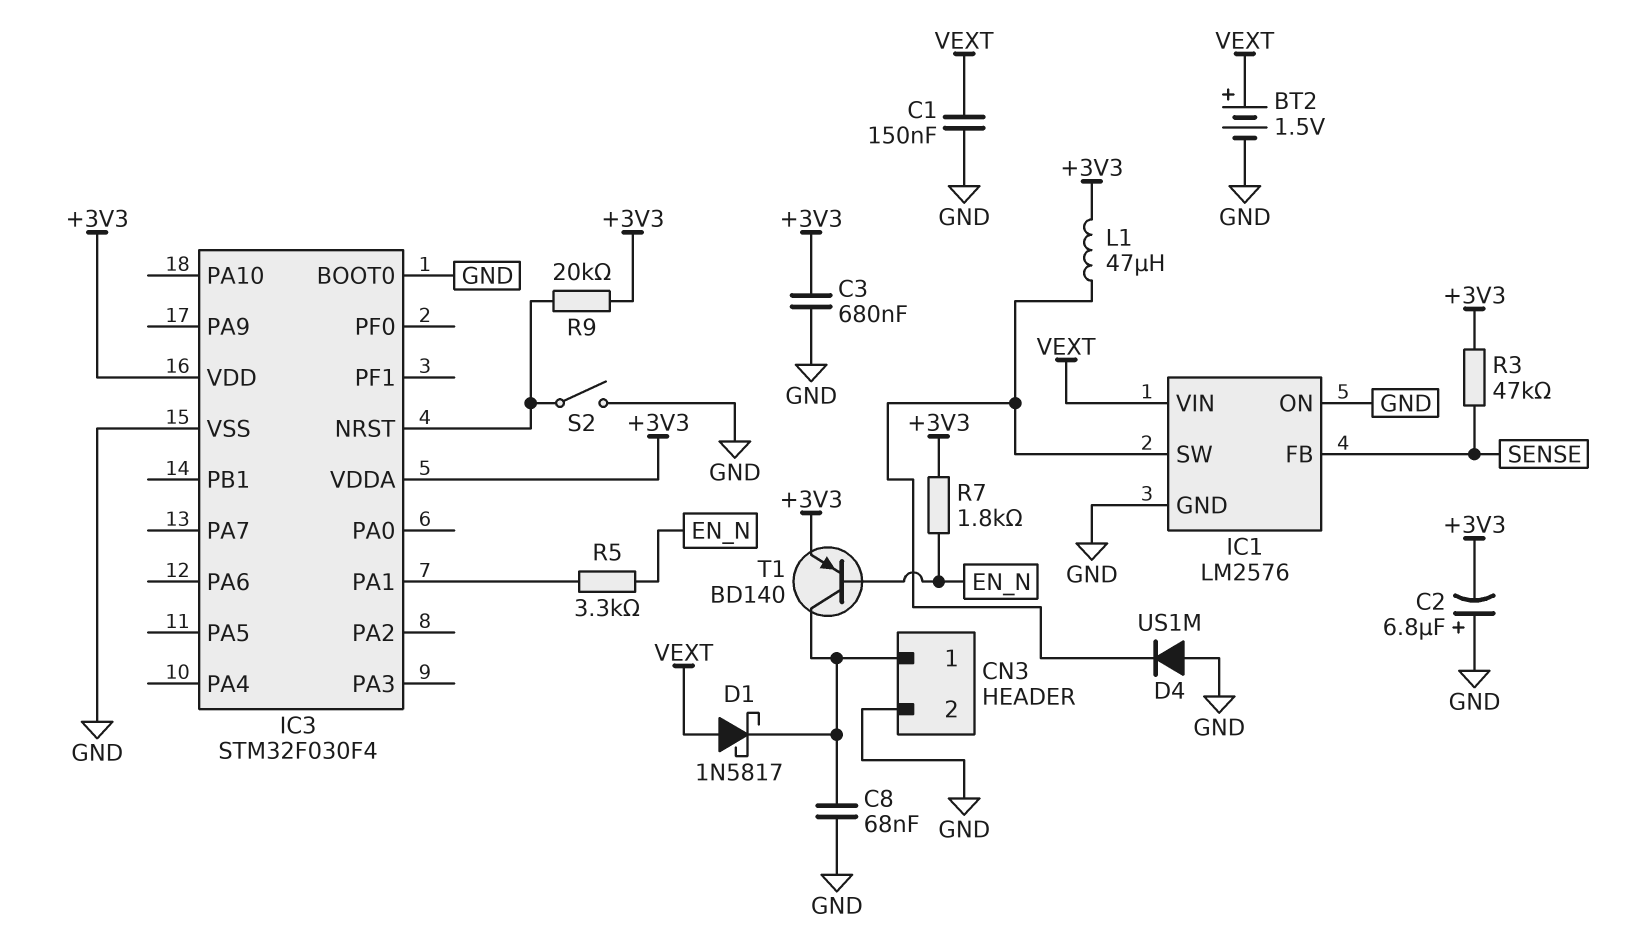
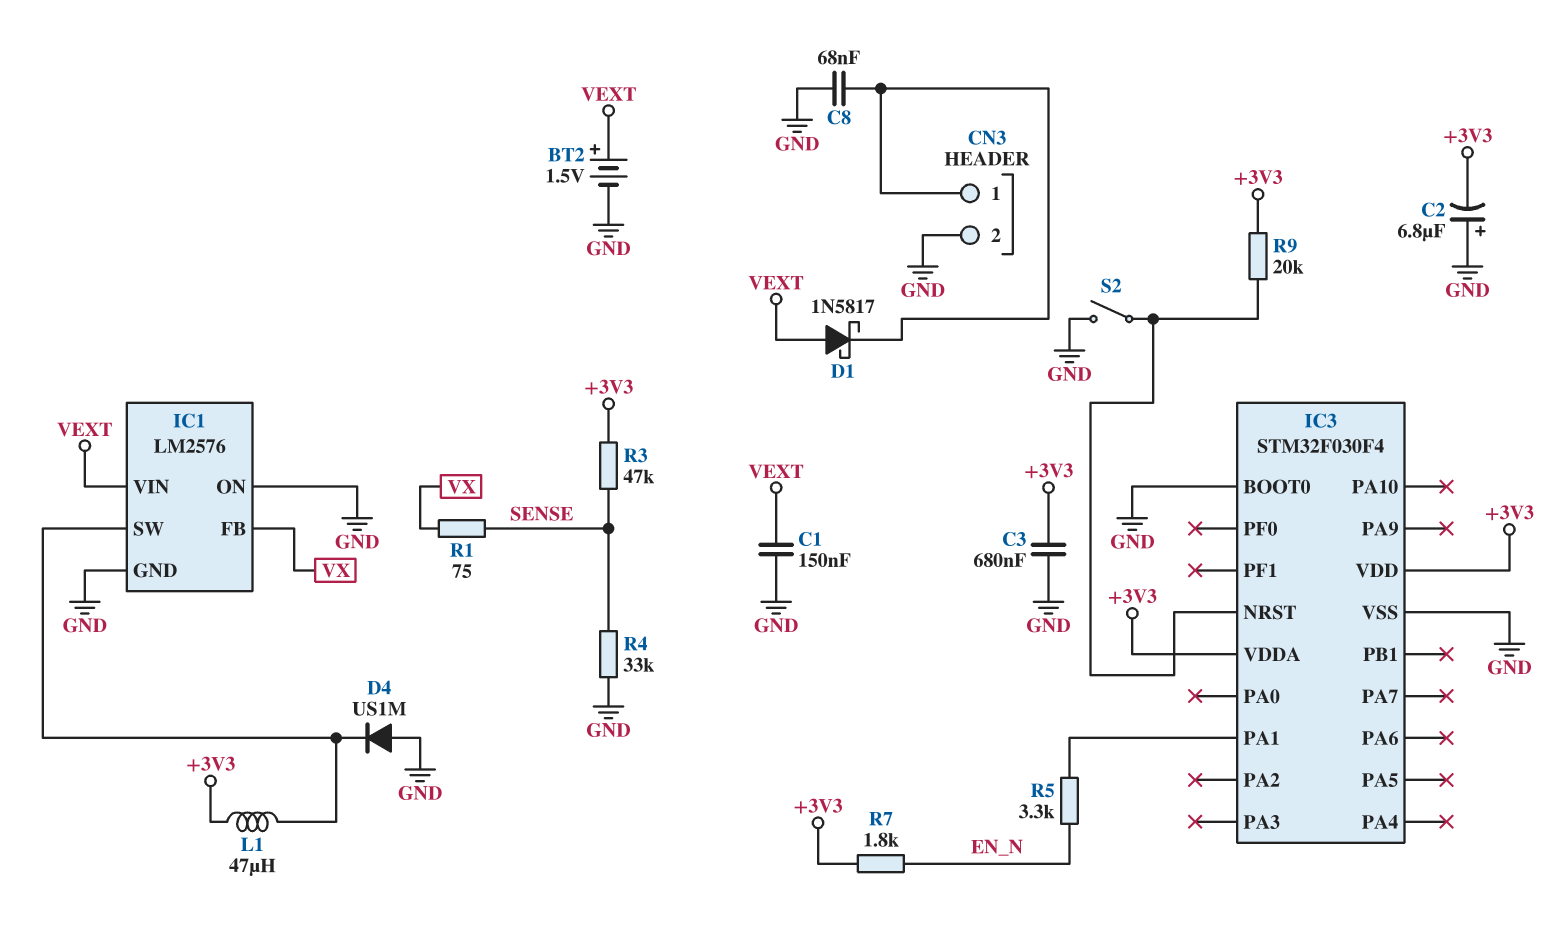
IC1 pin FB: SENSE -> VX
R1: none -> 75 (SENSE, VX)
R4: none -> 33k (GND, SENSE)
T1: PNP BD140 (B EN_N, C CN3/1, E +3V3) -> none

